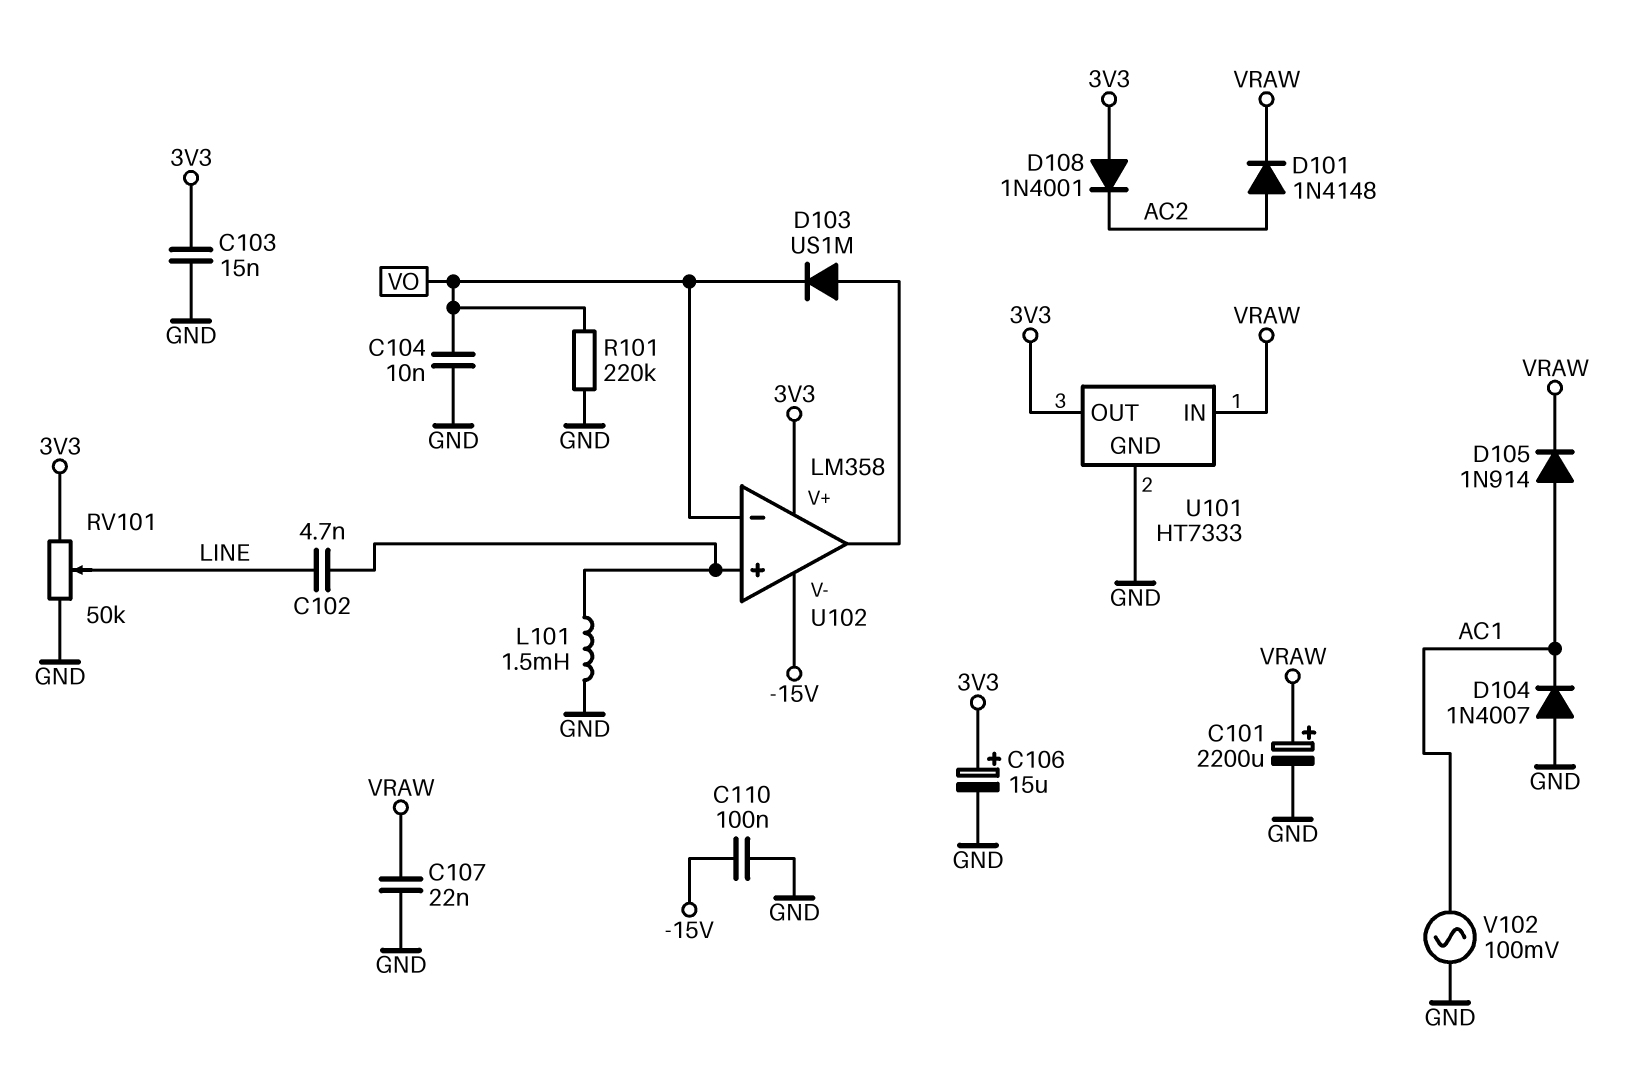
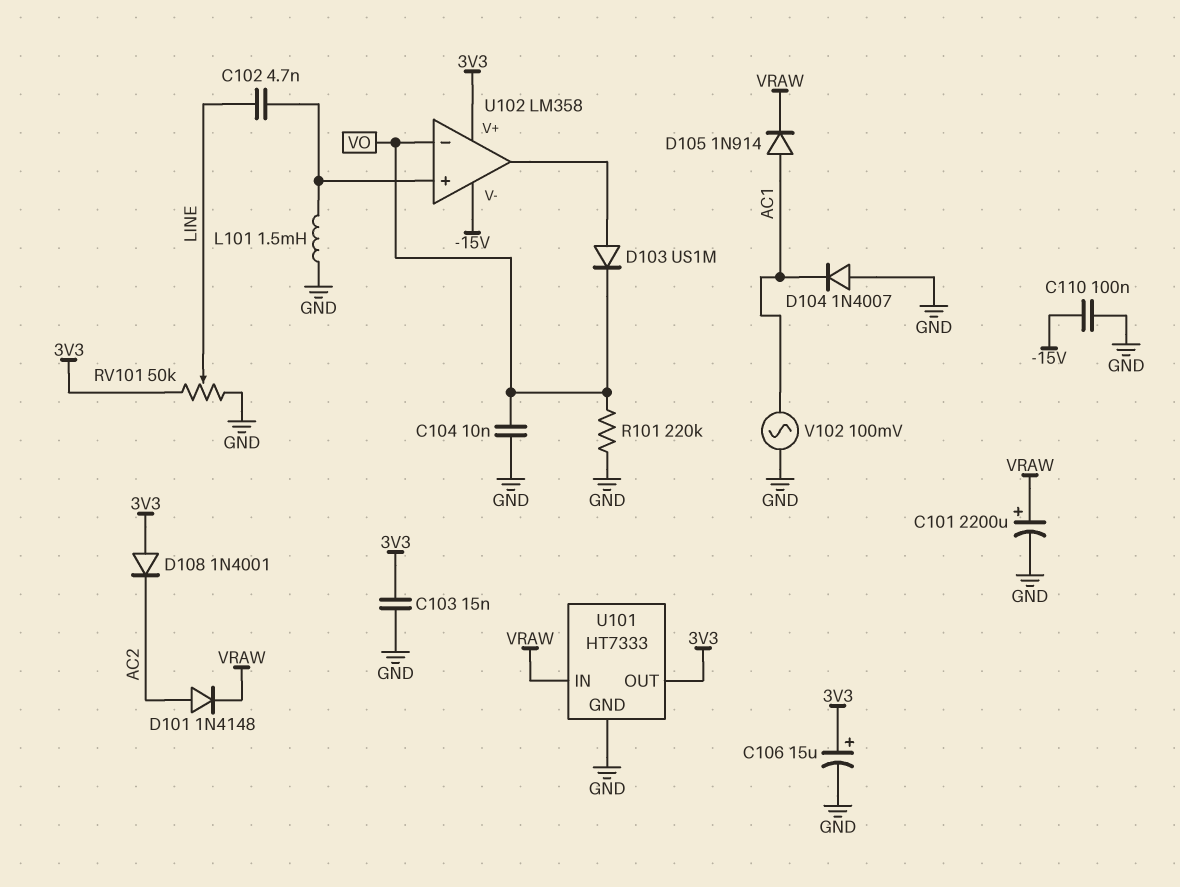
C107: 22nF (GND, VRAW) -> none

